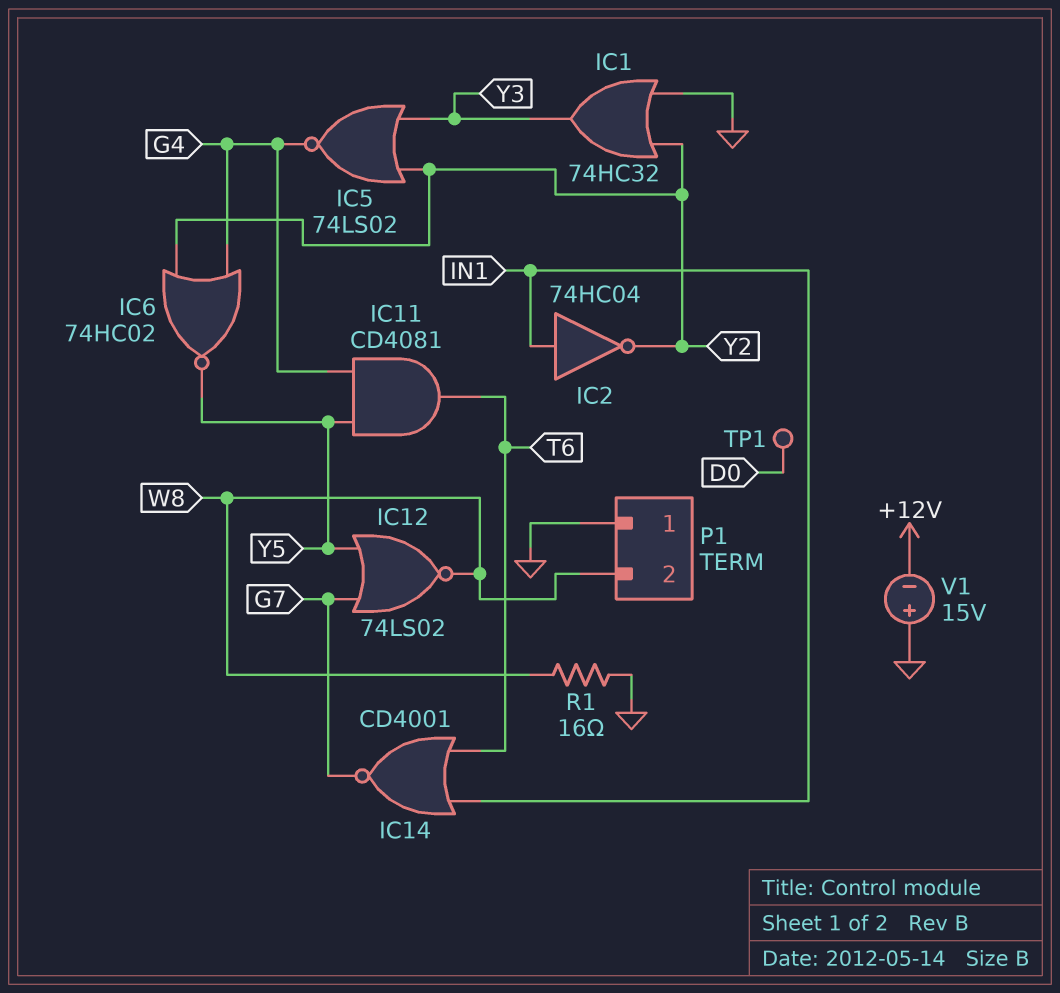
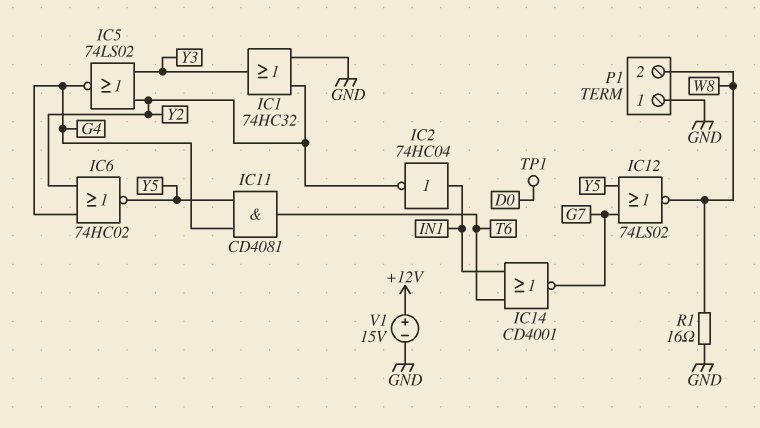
V1: 15V (plus GND, minus +12V) -> 15V (plus +12V, minus GND)

